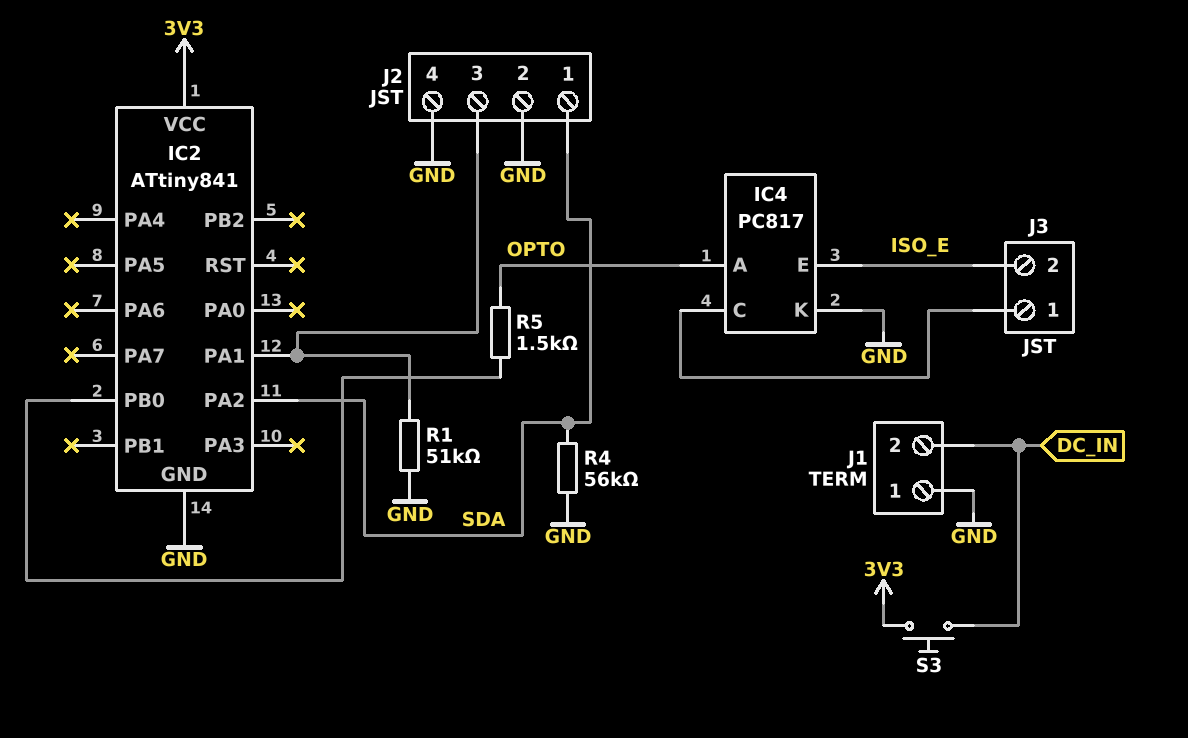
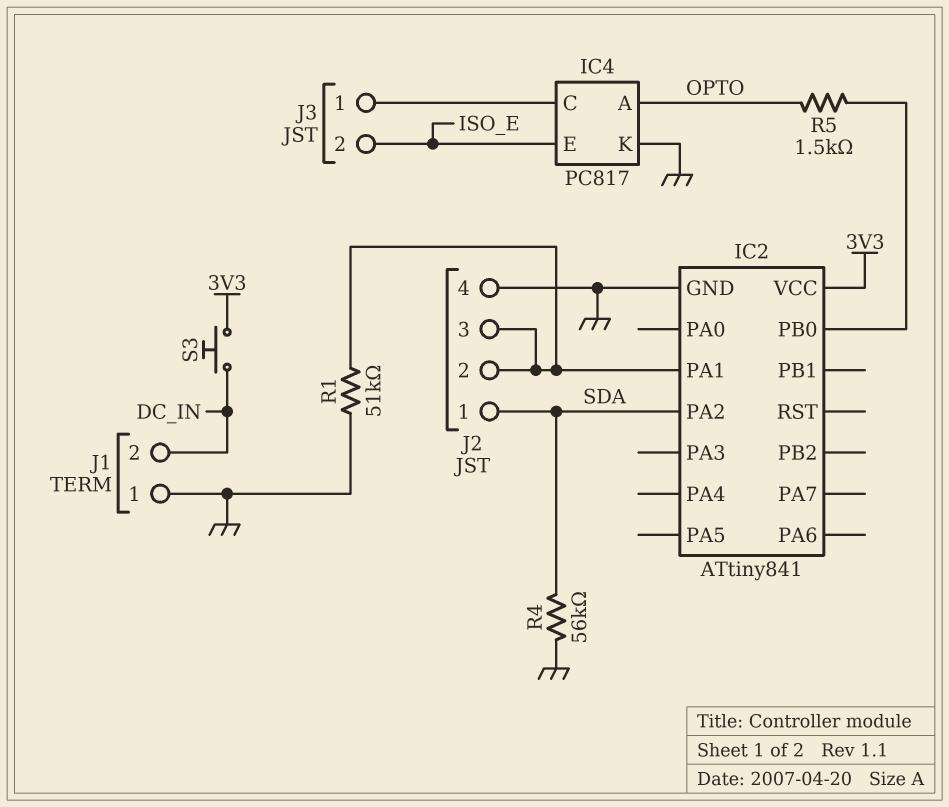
J2 pin 2: GND -> IC2/PA1

